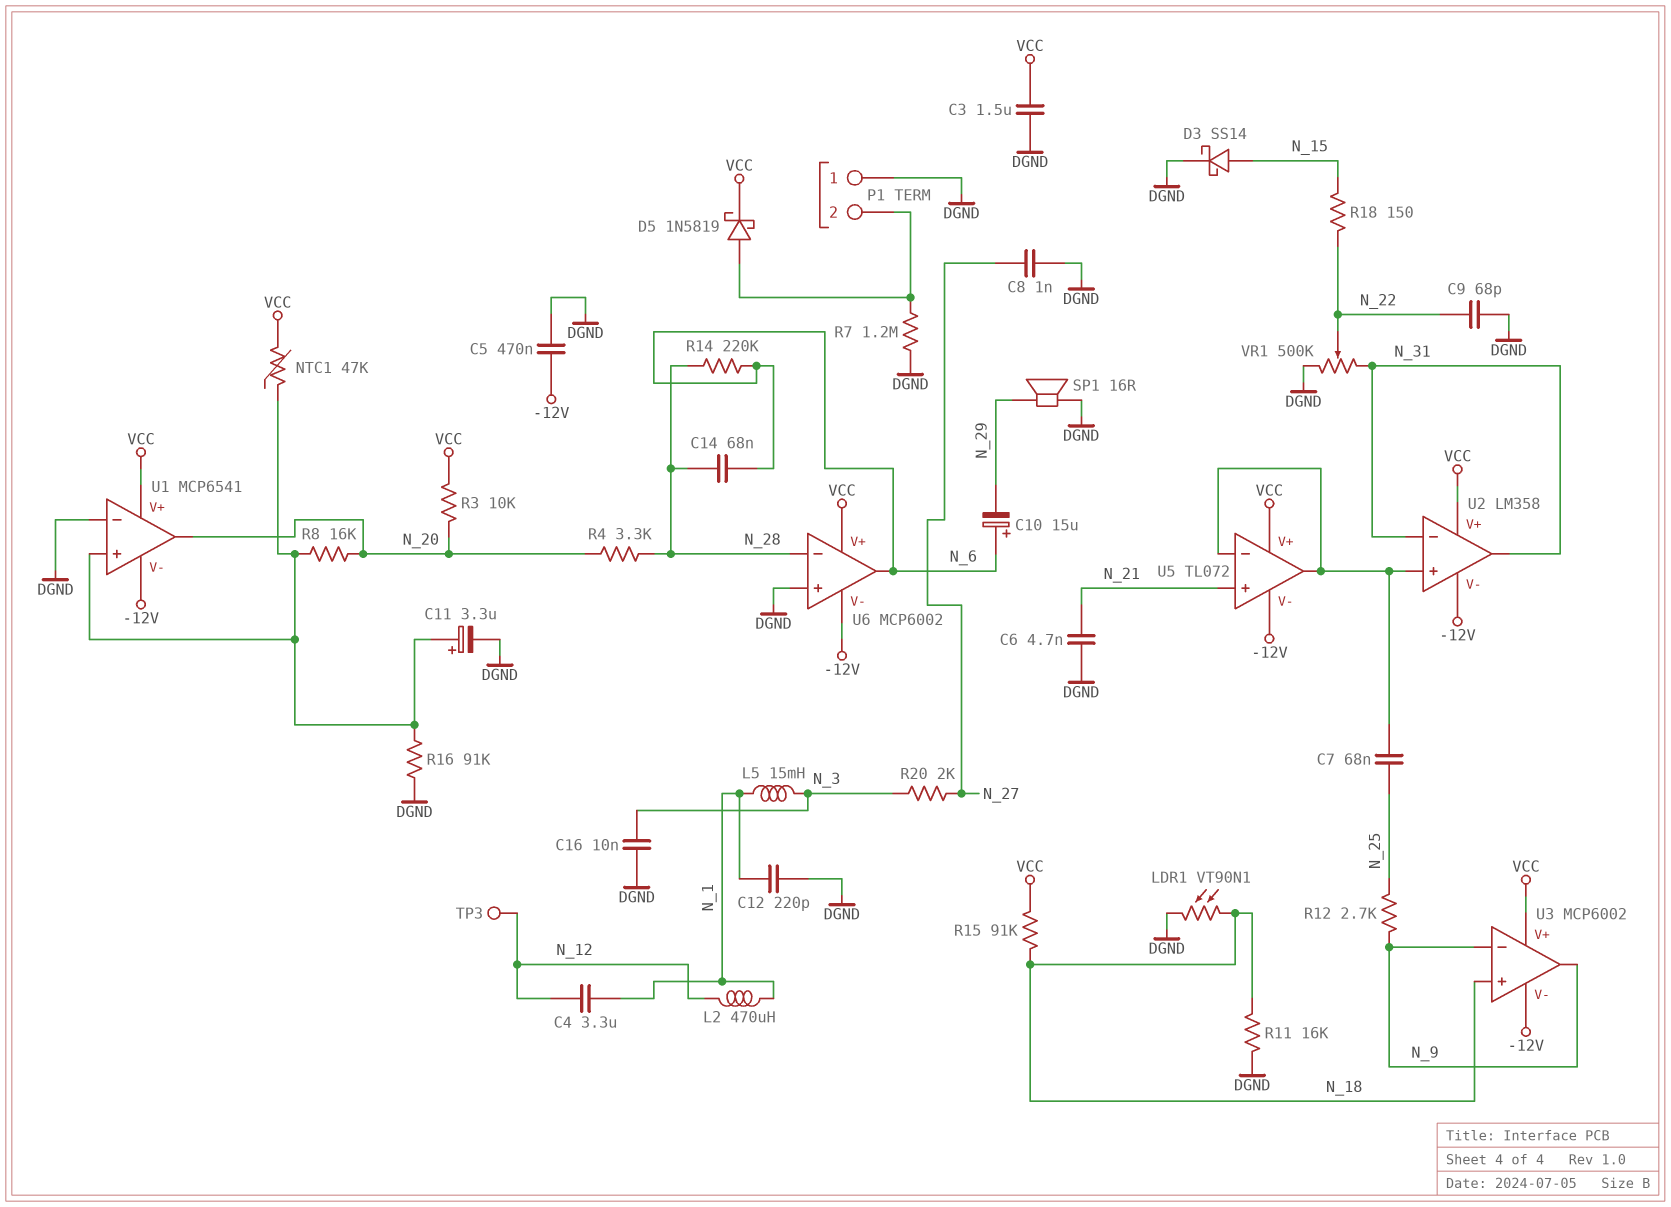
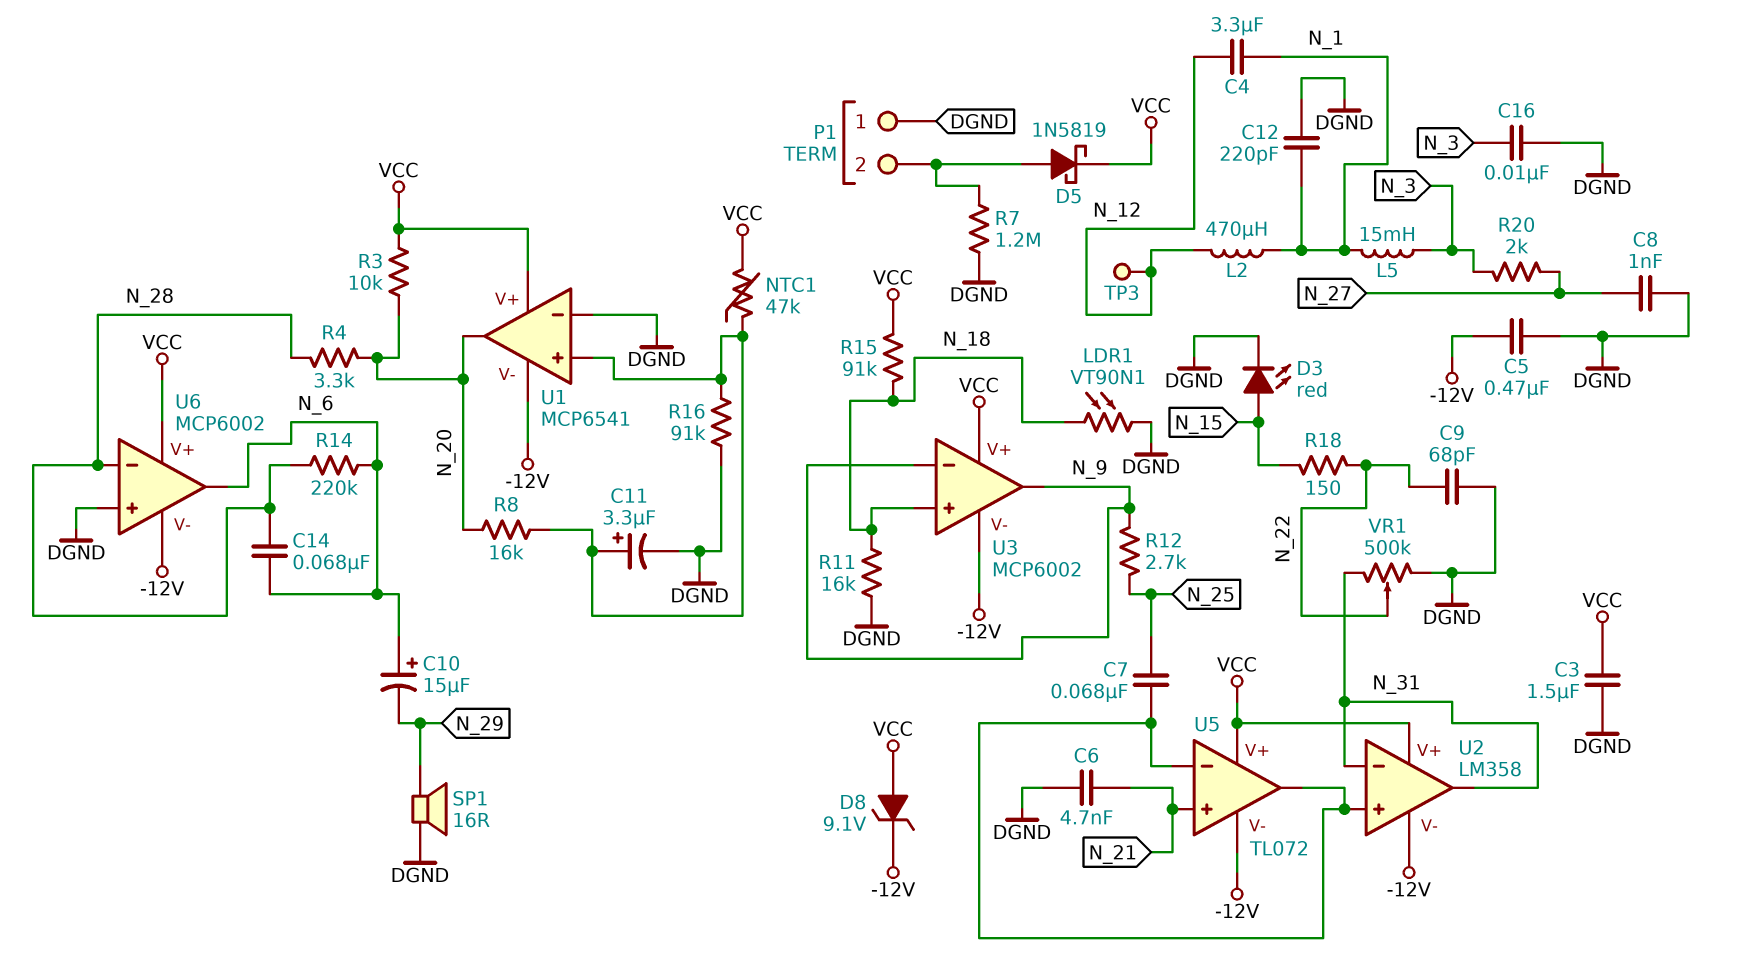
D3: schottky SS14 (A N_15, K DGND) -> LED red (A N_15, K DGND)
D8: none -> zener 9.1V (A VCC, K -12V)

